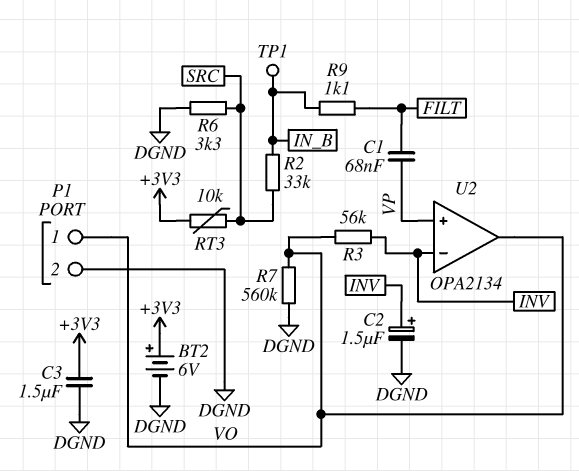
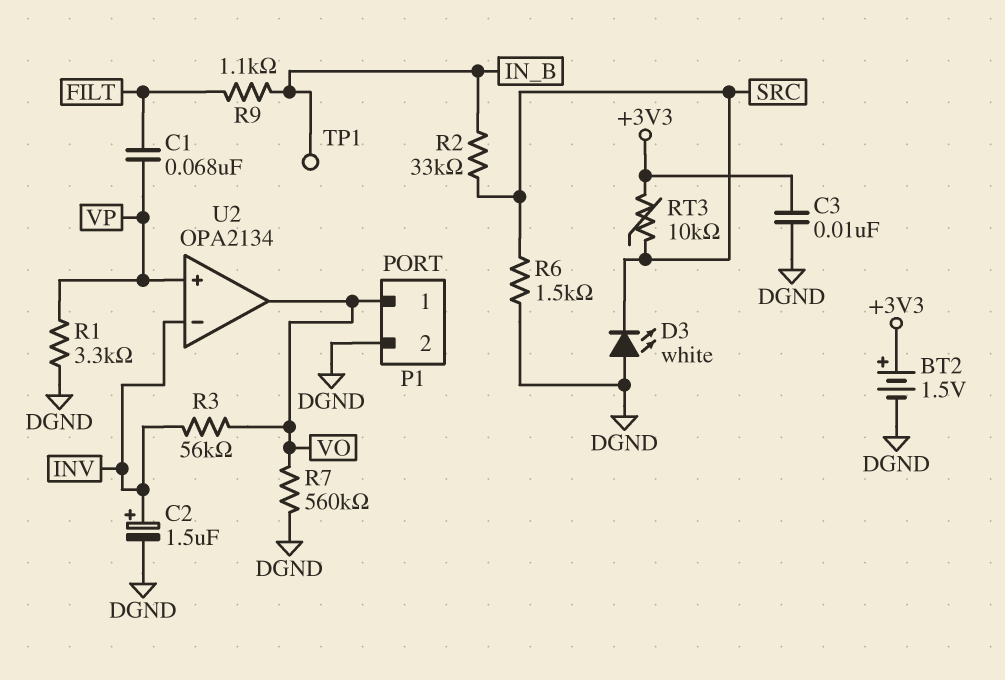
BT2: 6V (plus +3V3, minus DGND) -> 1.5V (plus +3V3, minus DGND)
C3: 1.5uF (+3V3, DGND) -> 10nF (+3V3, DGND)
D3: none -> LED white (A DGND, K SRC)
R1: none -> 3.3k (DGND, VP)
R6: 3.3k (DGND, SRC) -> 1.5k (DGND, SRC)

